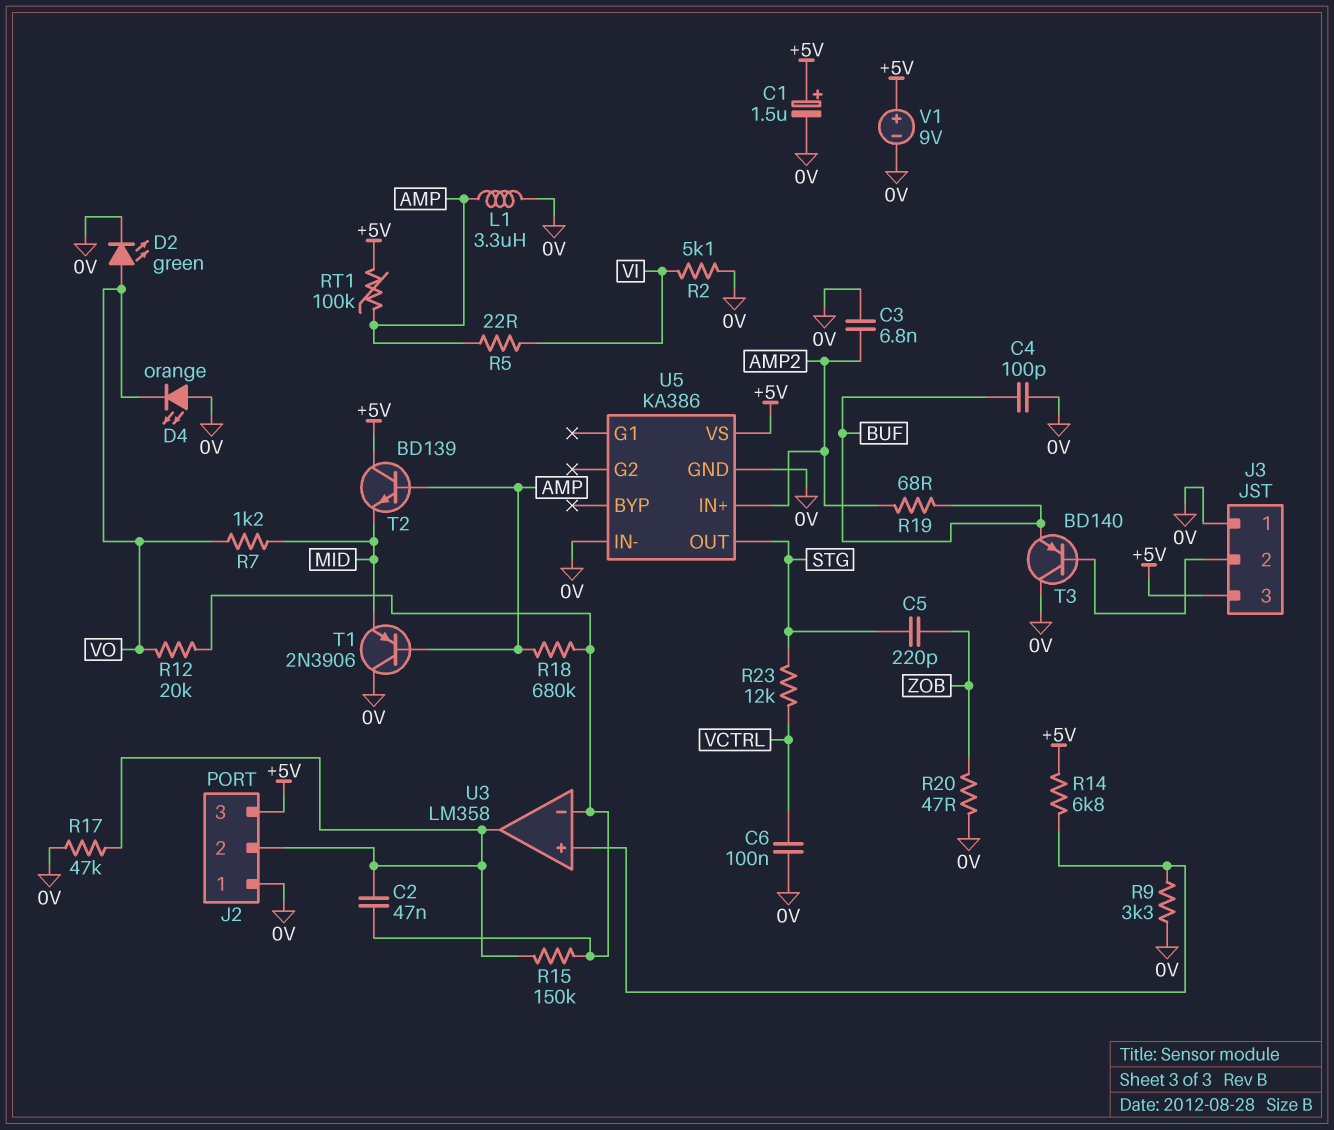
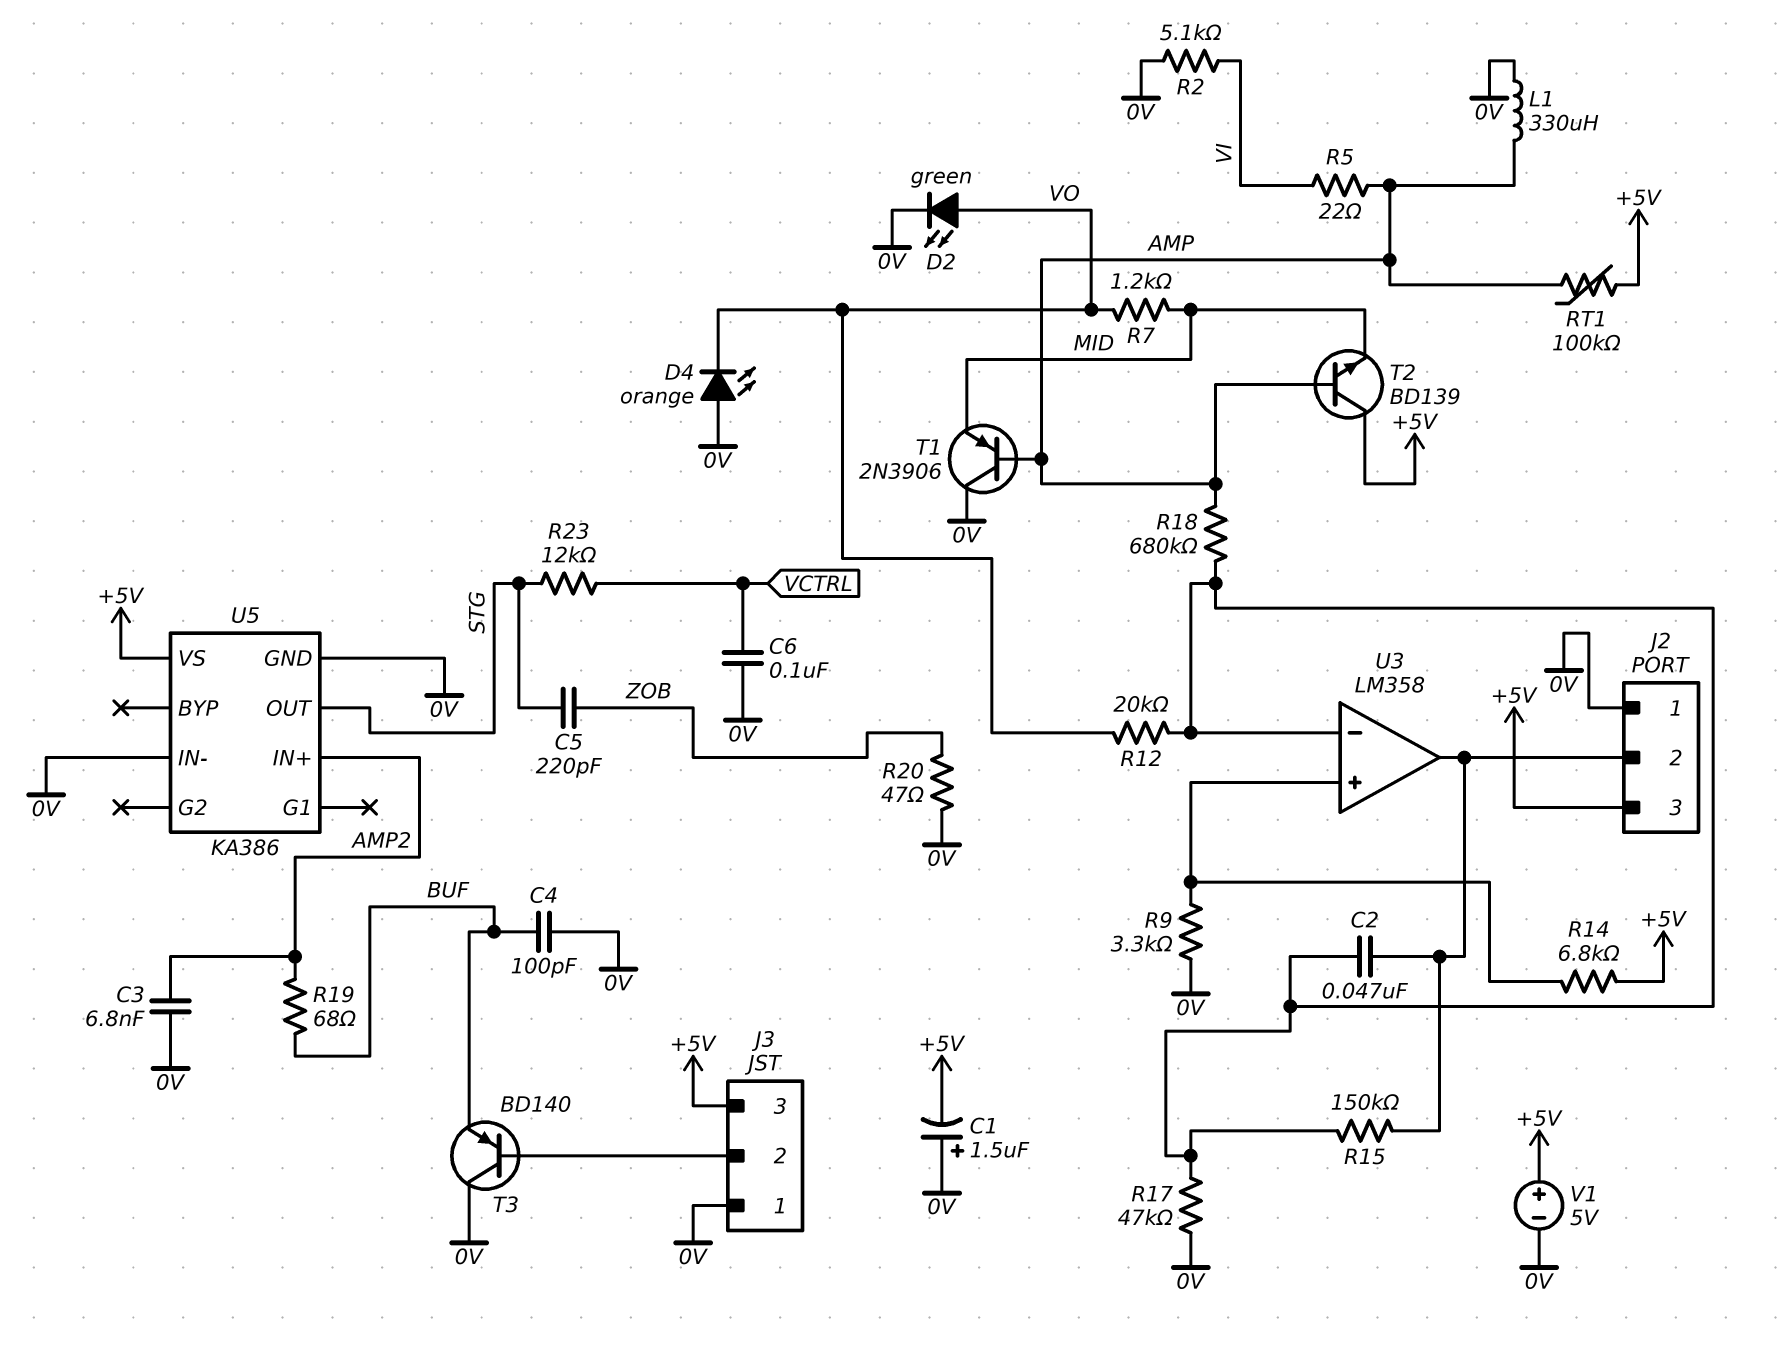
C1: 1.5uF (plus +5V, minus 0V) -> 1.5uF (plus 0V, minus +5V)
L1: 3.3uH (0V, AMP) -> 330uH (0V, AMP)
R17: 47k (0V, J2/2) -> 47k (0V, U3/in-)
V1: 9V (plus +5V, minus 0V) -> 5V (plus +5V, minus 0V)

